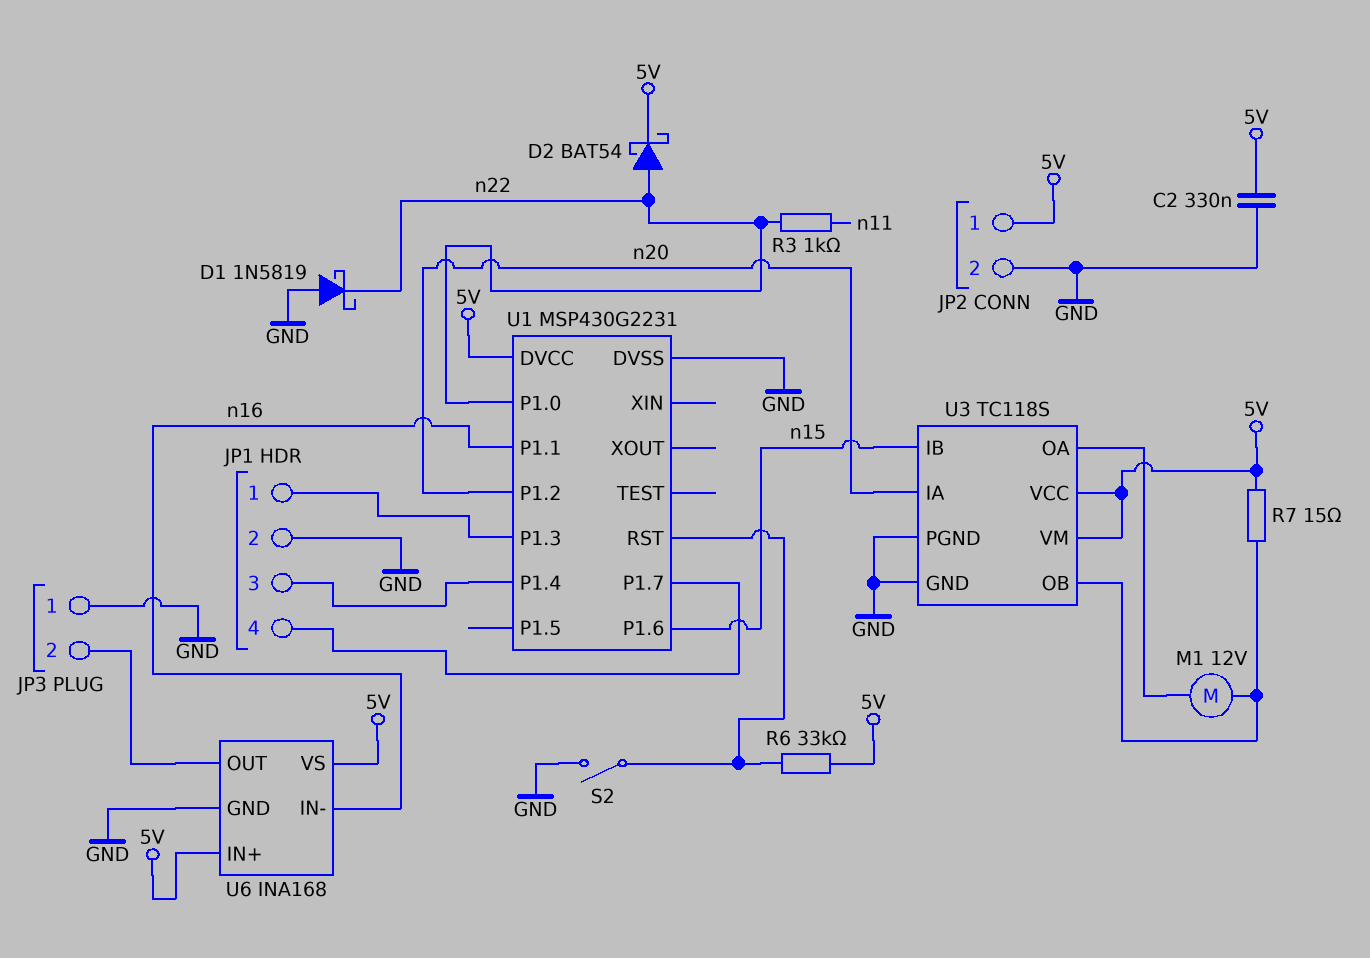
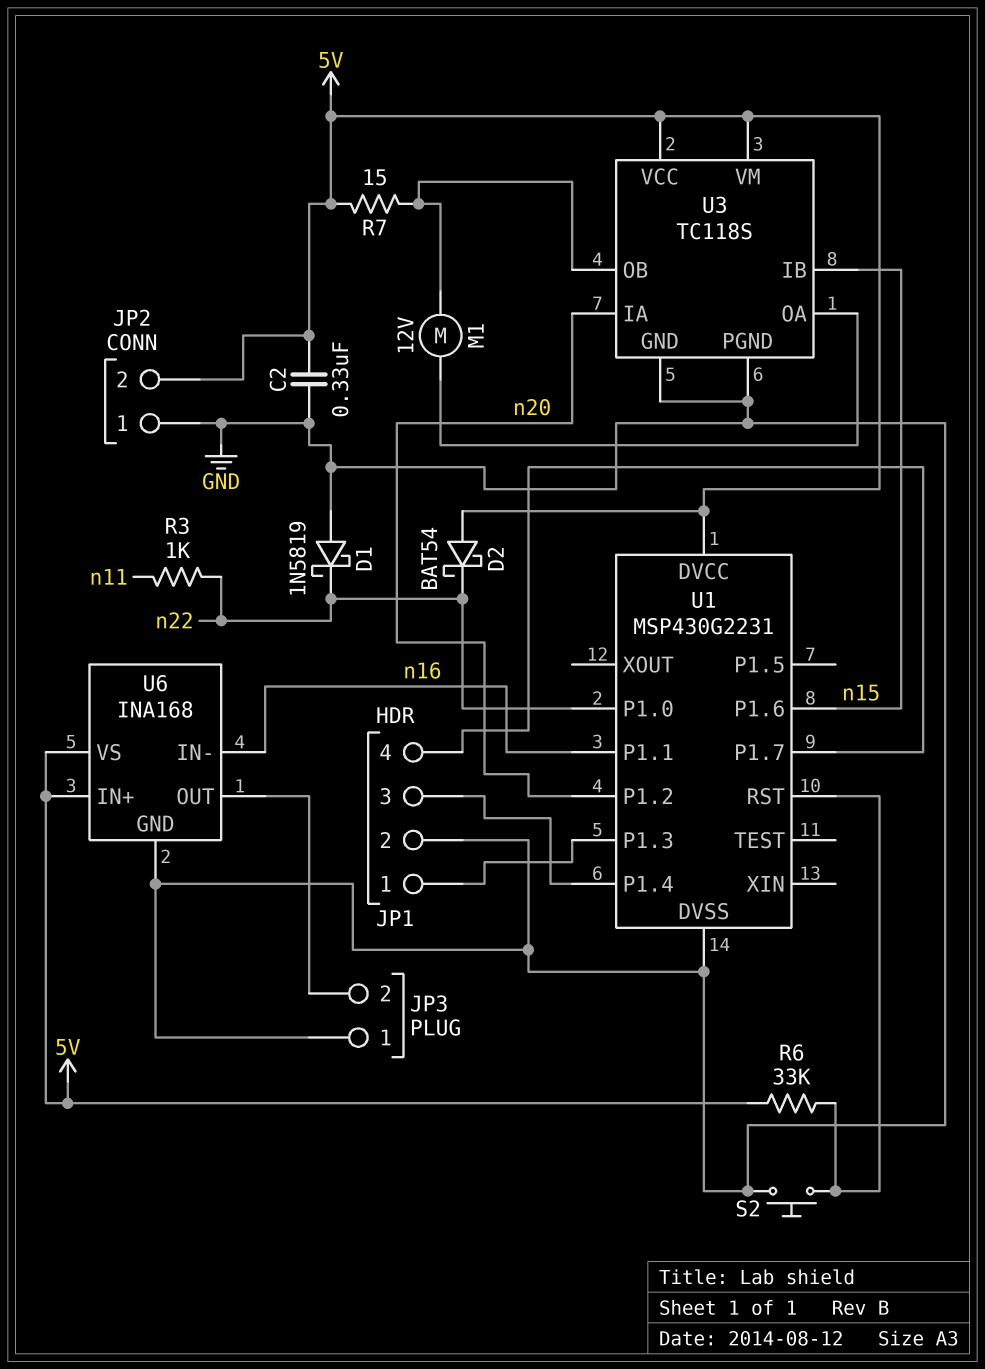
D2: schottky BAT54 (A n22, K 5V) -> schottky BAT54 (A 5V, K n22)
JP2 pin 1: 5V -> GND
JP2 pin 2: GND -> 5V
S2: switch (GND, U1/RST) -> button (GND, U1/RST)

